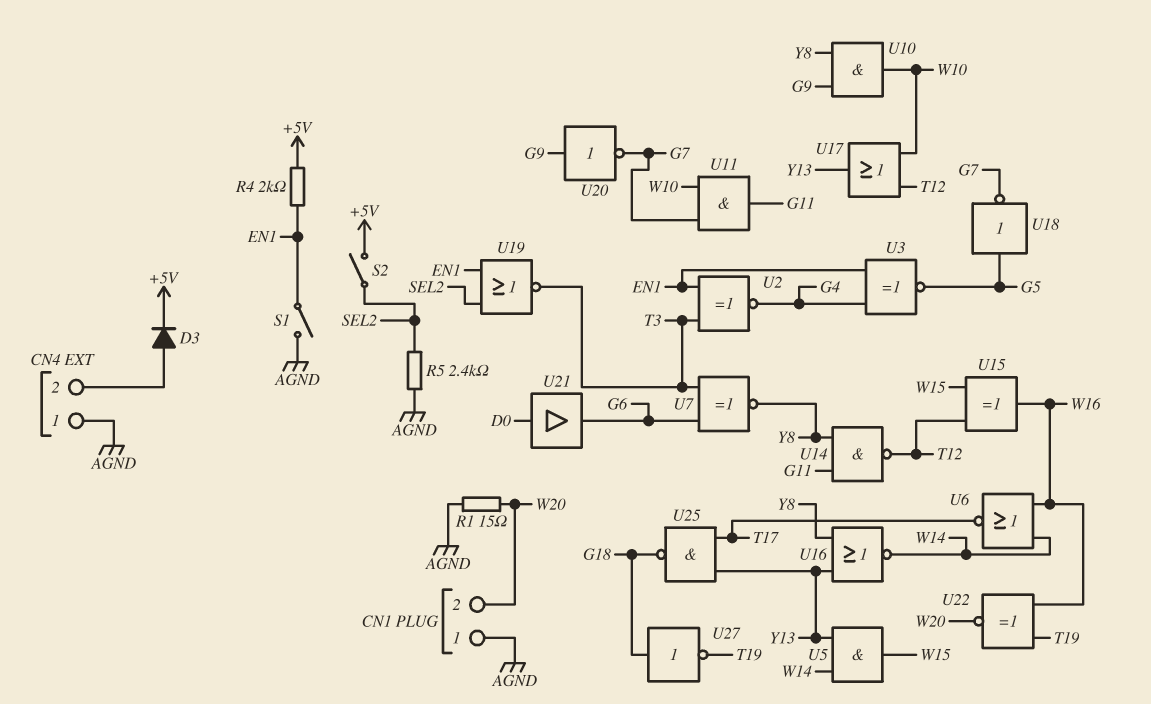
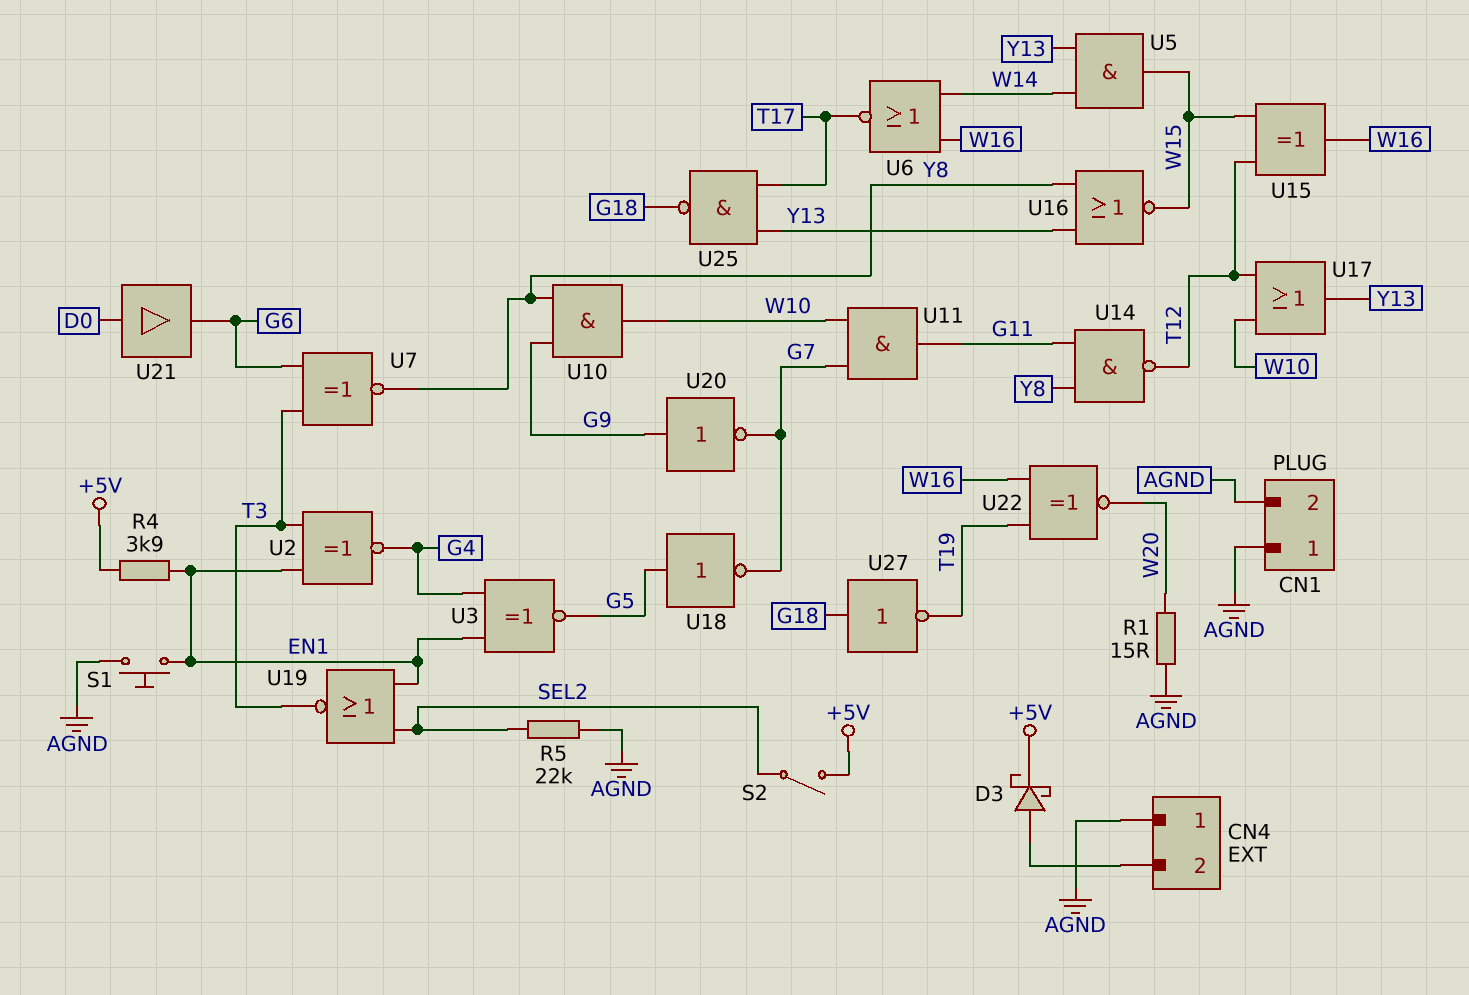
CN1 pin 2: W20 -> AGND
D3: diode (A CN4/2, K +5V) -> schottky (A CN4/2, K +5V)
R4: 2k (+5V, EN1) -> 3.9k (+5V, EN1)
R5: 2.4k (AGND, SEL2) -> 22k (AGND, SEL2)
S1: switch (AGND, EN1) -> button (AGND, EN1)
U16: NOR (in Y8, in Y13, out W14) -> NOR (in Y8, in Y13, out W15)

